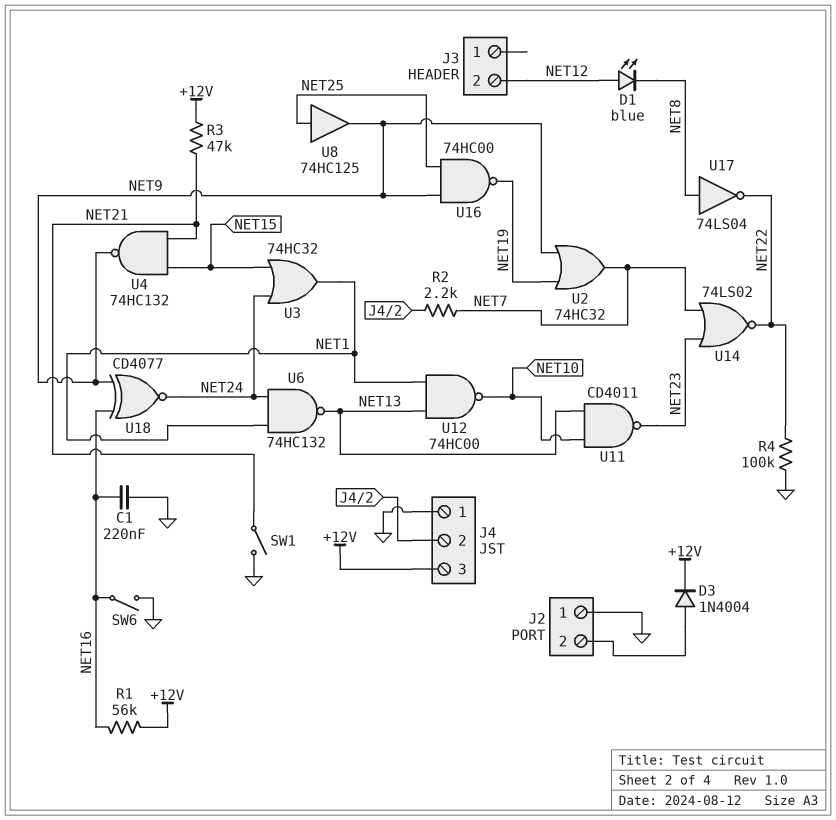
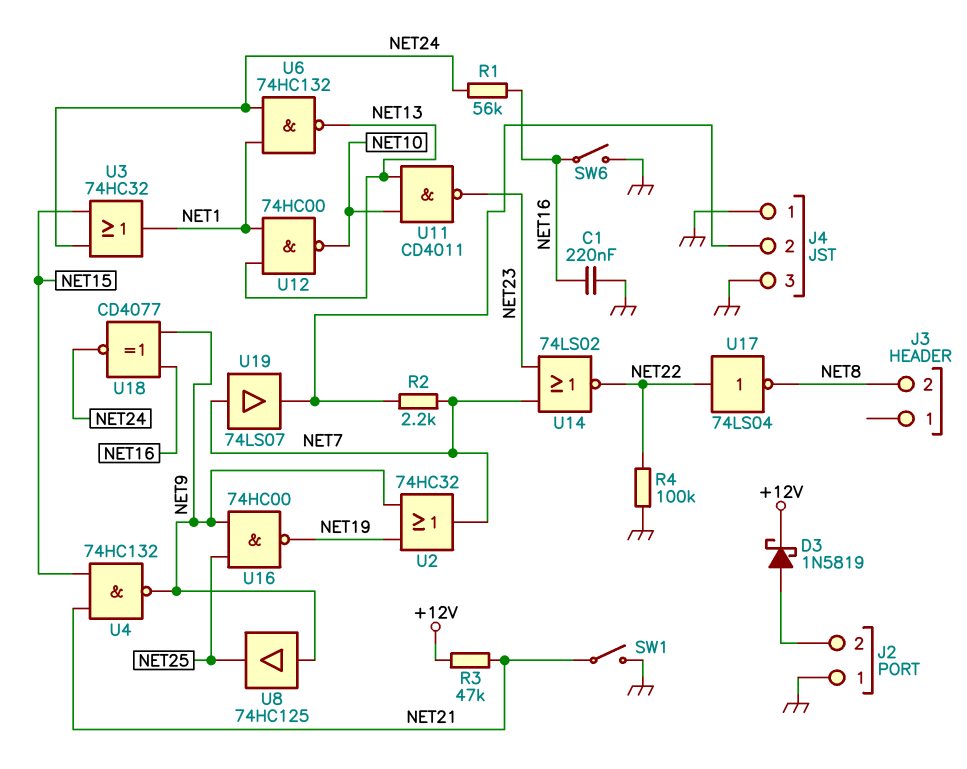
D1: LED blue (A NET12, K NET8) -> none
D3: diode 1N4004 (A J2/2, K +12V) -> schottky 1N5819 (A J2/2, K +12V)
J3 pin 2: NET12 -> NET8
J4 pin 3: +12V -> GND
R1: 56k (+12V, NET16) -> 56k (NET16, NET24)
U8: buffer 74HC125 (in NET25, out NET9) -> buffer 74HC125 (in NET9, out NET25)
U17: NOT 74LS04 (in NET8, out NET22) -> NOT 74LS04 (in NET22, out NET8)
U19: none -> buffer 74LS07 (in NET7, out J4/2)

